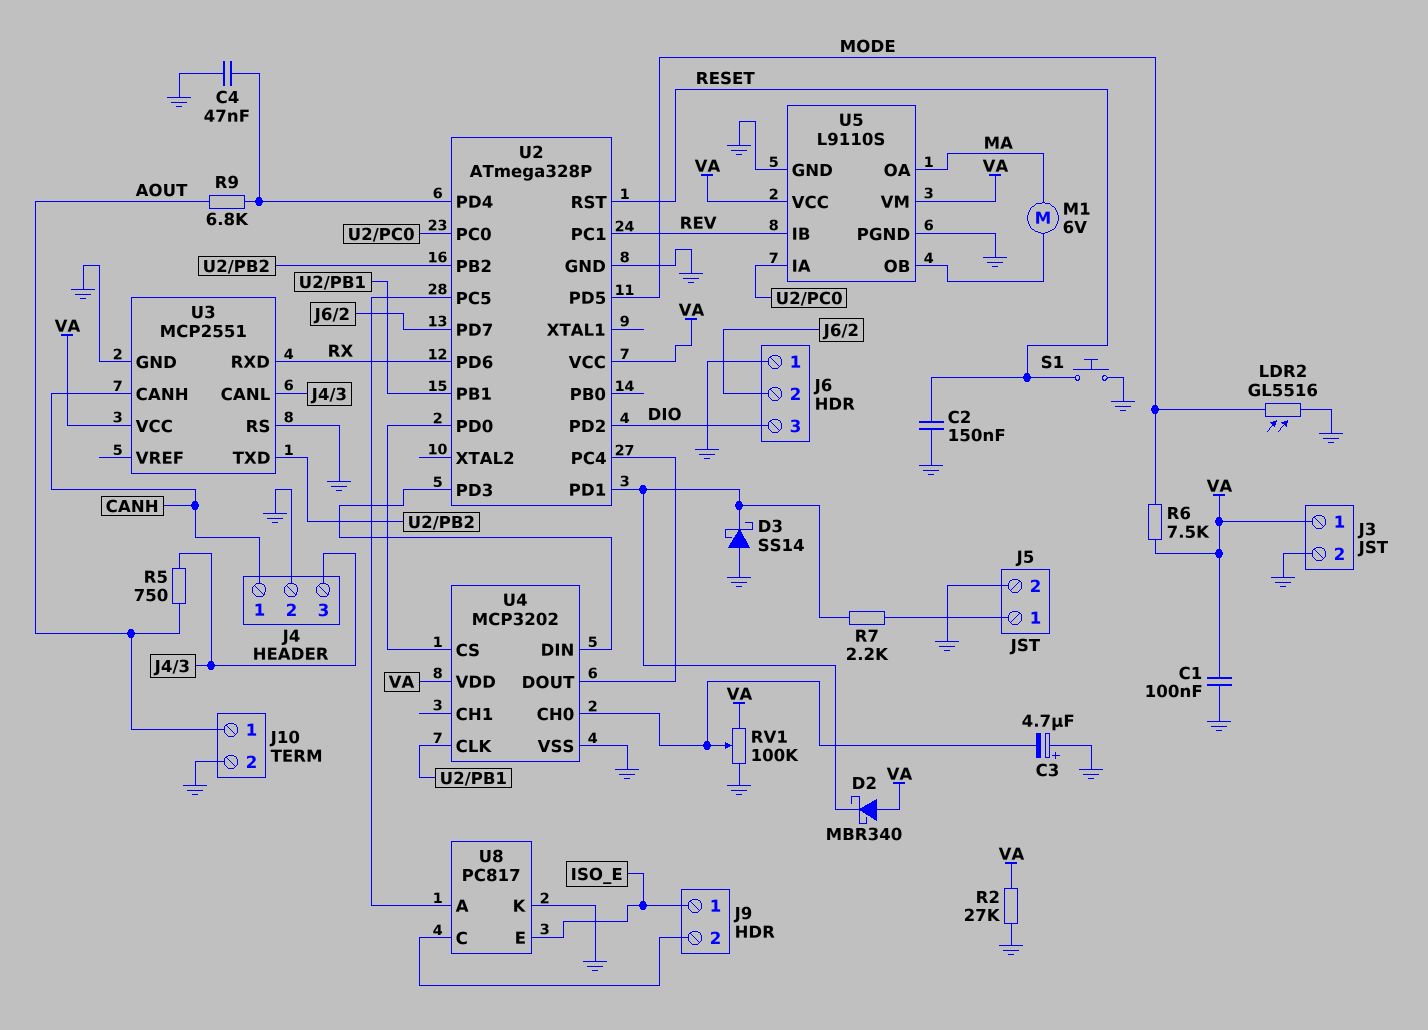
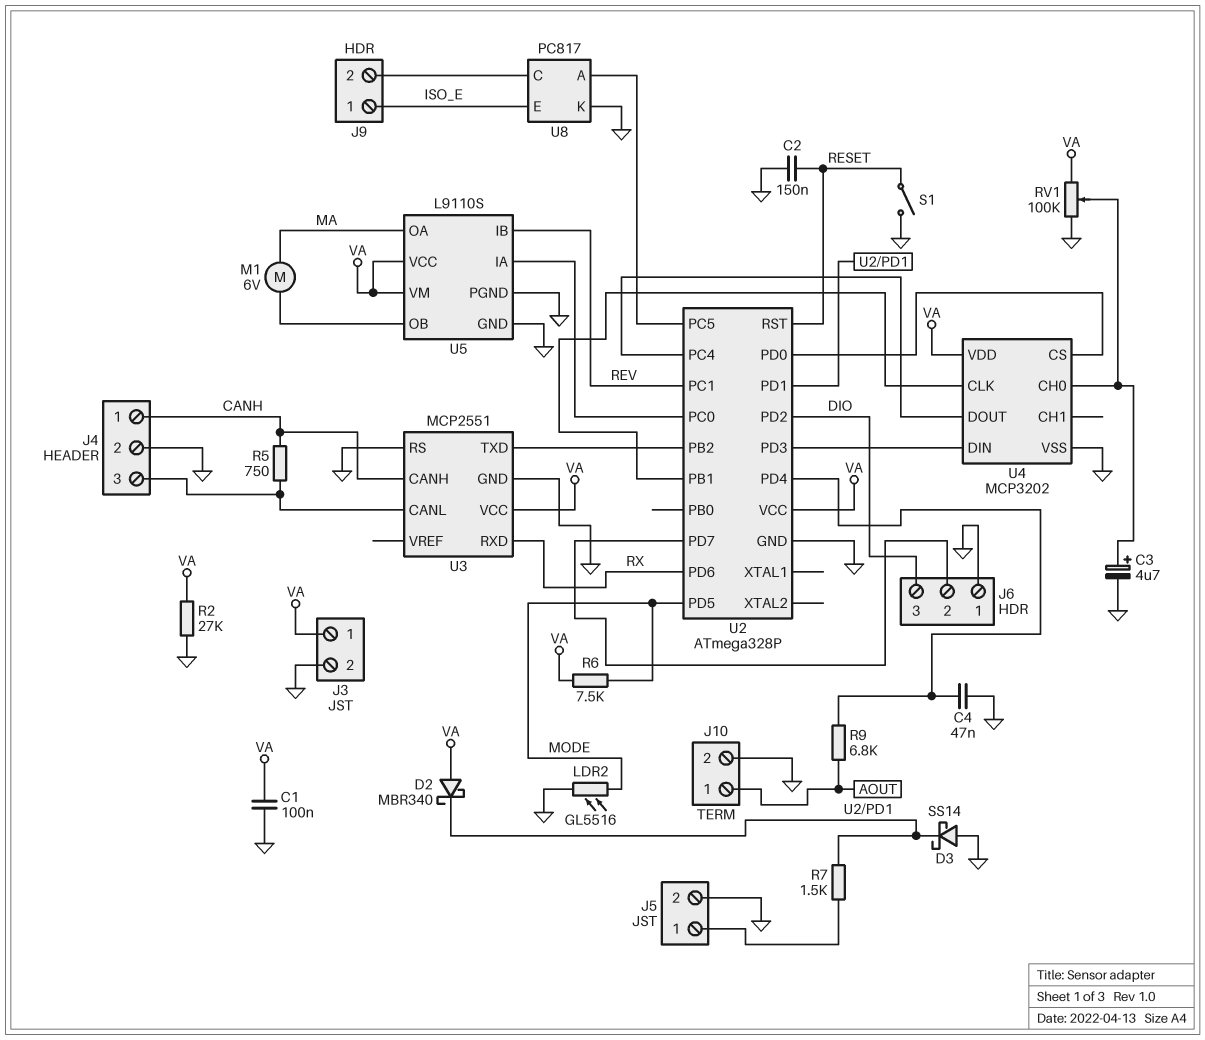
C3: 4.7uF (plus GND, minus U4/CH0) -> 4.7uF (plus U4/CH0, minus GND)
R5: 750 (AOUT, J4/3) -> 750 (CANH, J4/3)
R7: 2.2k (J5/1, U2/PD1) -> 1.5k (J5/1, U2/PD1)
S1: button (GND, RESET) -> switch (GND, RESET)

